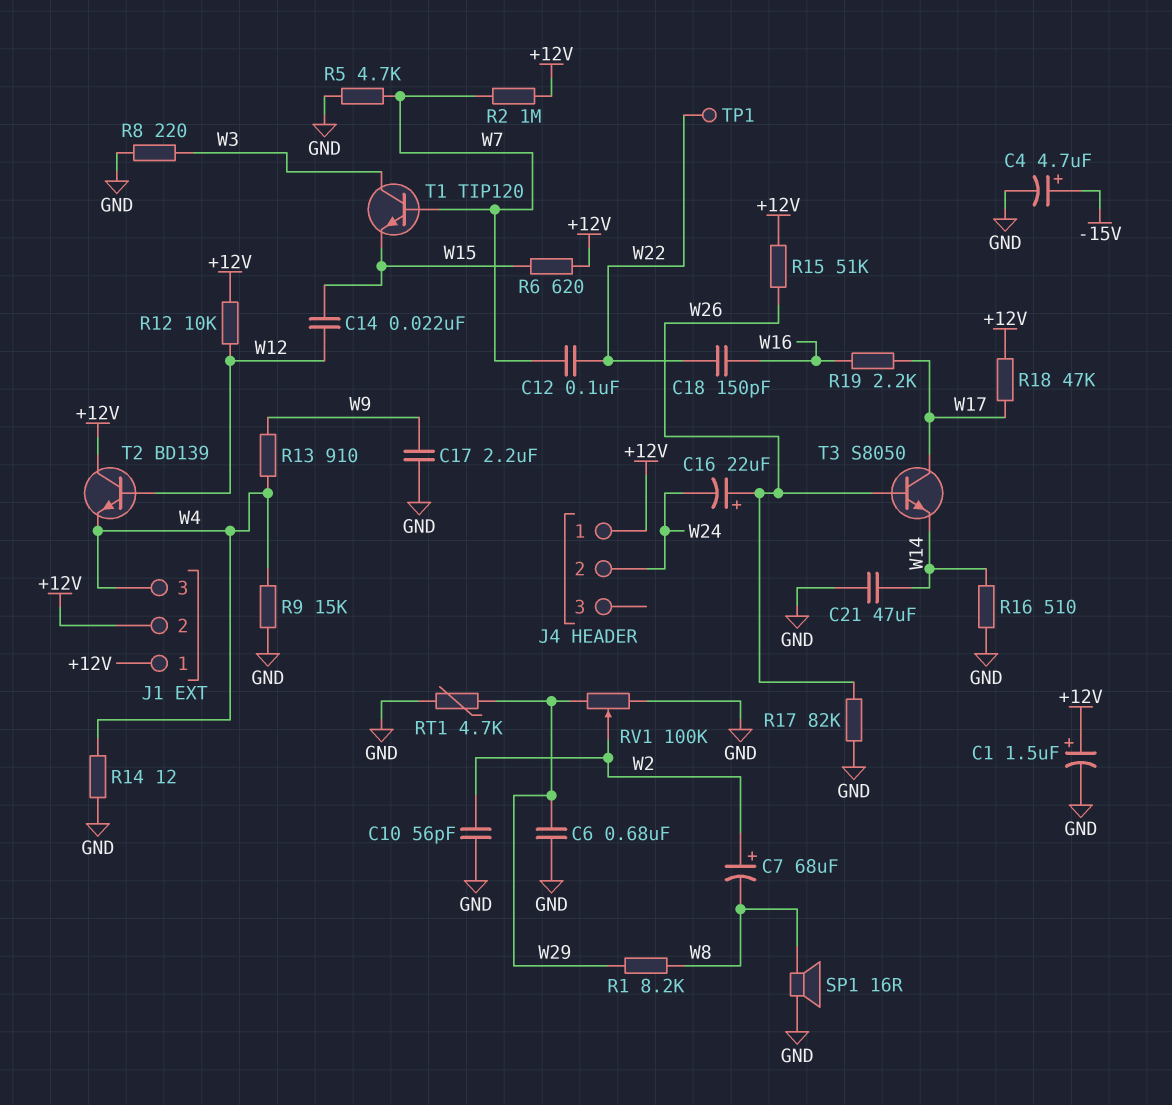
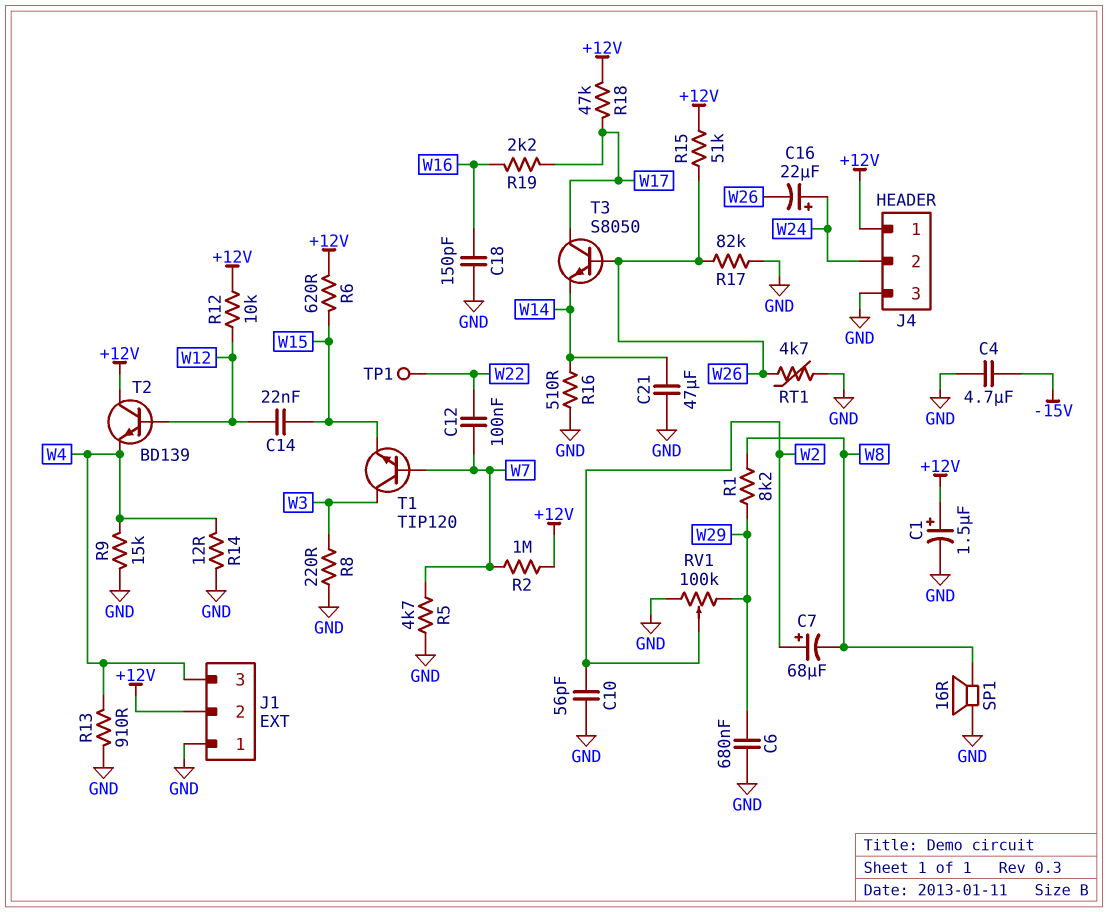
C4: 4.7uF (plus -15V, minus GND) -> 4.7uF (-15V, GND)
C16: 22uF (plus W26, minus W24) -> 22uF (plus W24, minus W26)
C17: 2.2uF (GND, W9) -> none
C18: 150pF (W16, W22) -> 150pF (GND, W16)
J1 pin 1: +12V -> GND
J4 pin 3: none -> GND
R13: 910 (W4, W9) -> 910 (GND, W4)
RT1: 4.7k (GND, W29) -> 4.7k (GND, W26)

